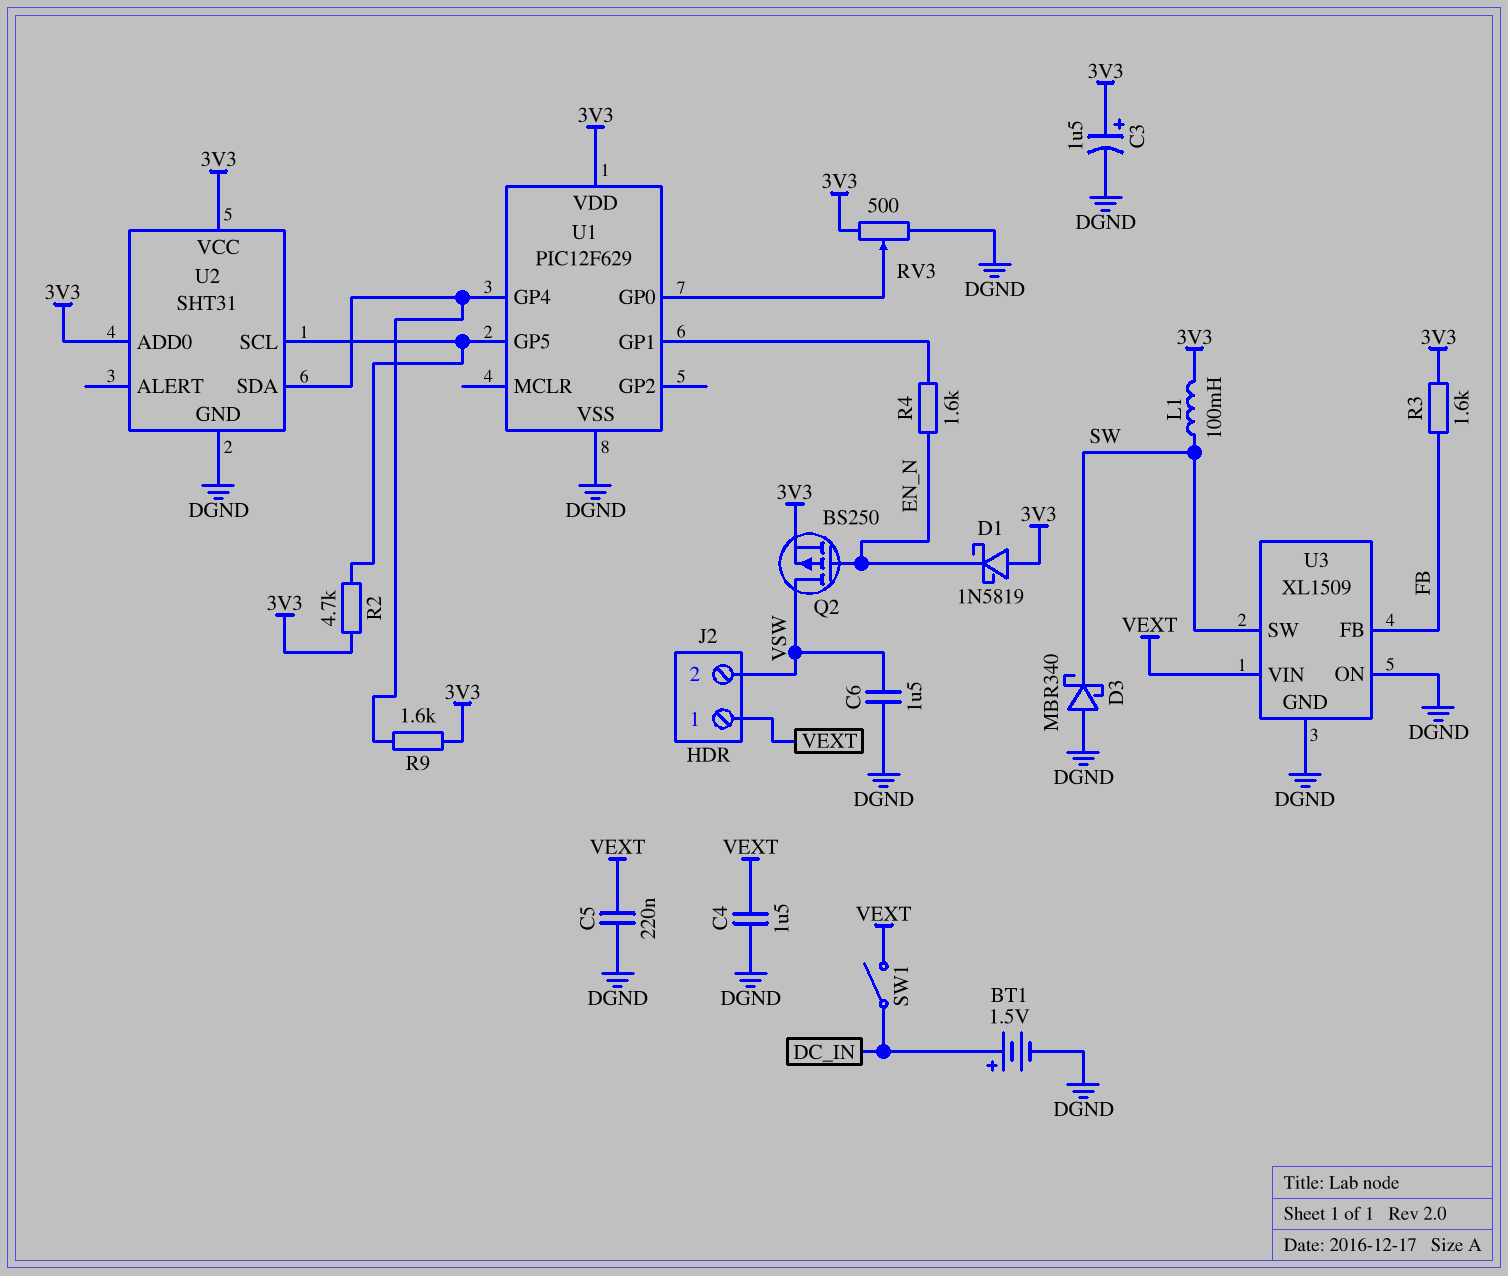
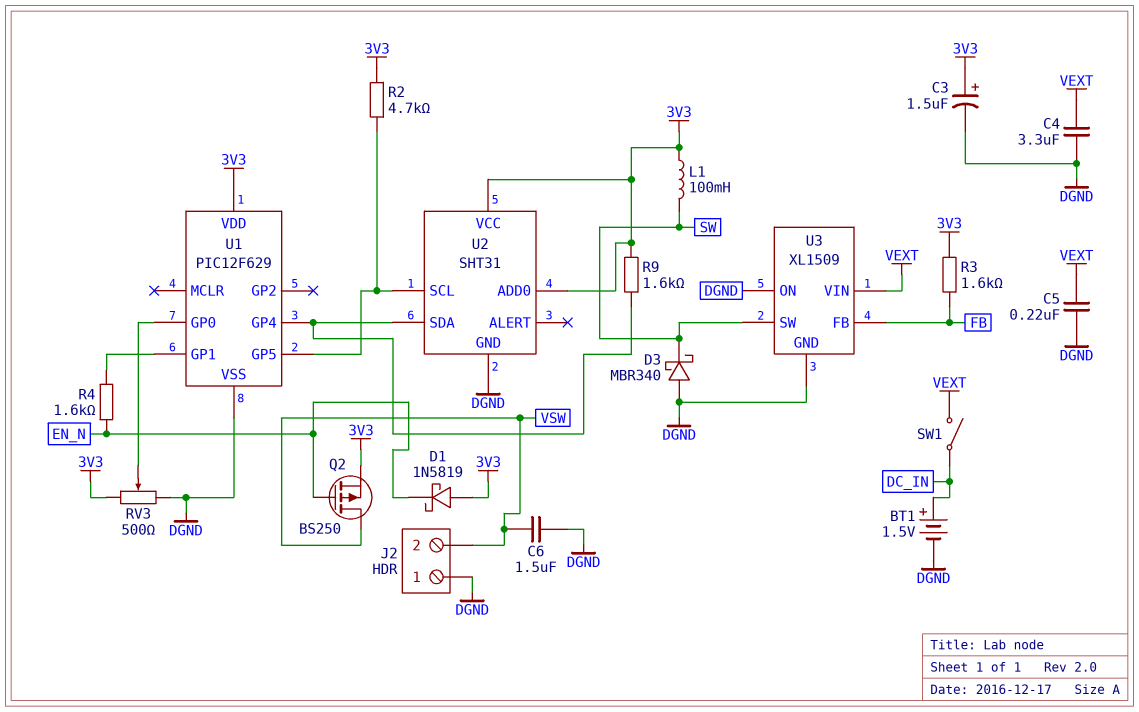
C4: 1.5uF (DGND, VEXT) -> 3.3uF (DGND, VEXT)
J2 pin 1: VEXT -> DGND

